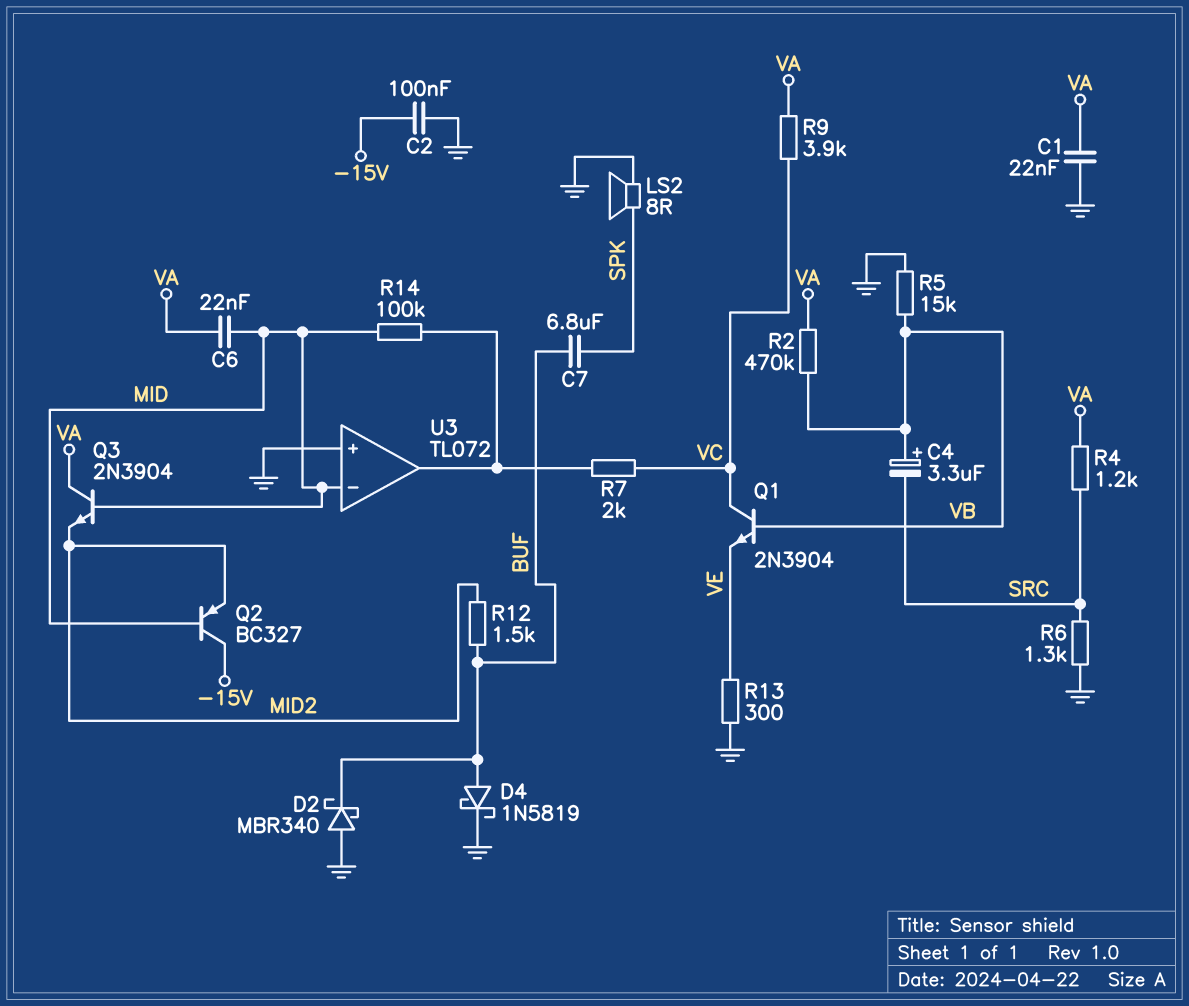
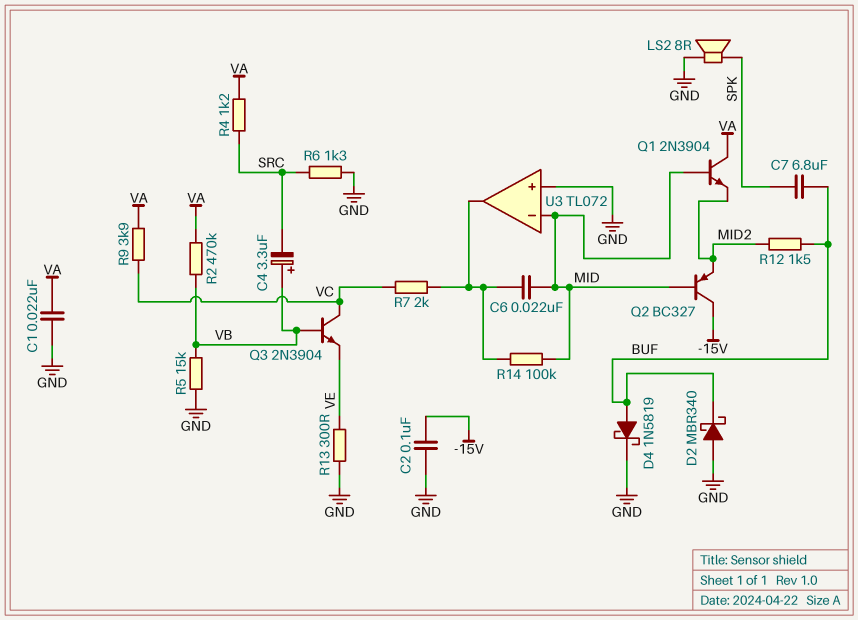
C6: 22nF (MID, VA) -> 22nF (MID, U3/out)
Q1: NPN 2N3904 (B VB, C VC, E VE) -> NPN 2N3904 (B MID, C VA, E MID2)
Q3: NPN 2N3904 (B MID, C VA, E MID2) -> NPN 2N3904 (B VB, C VC, E VE)

